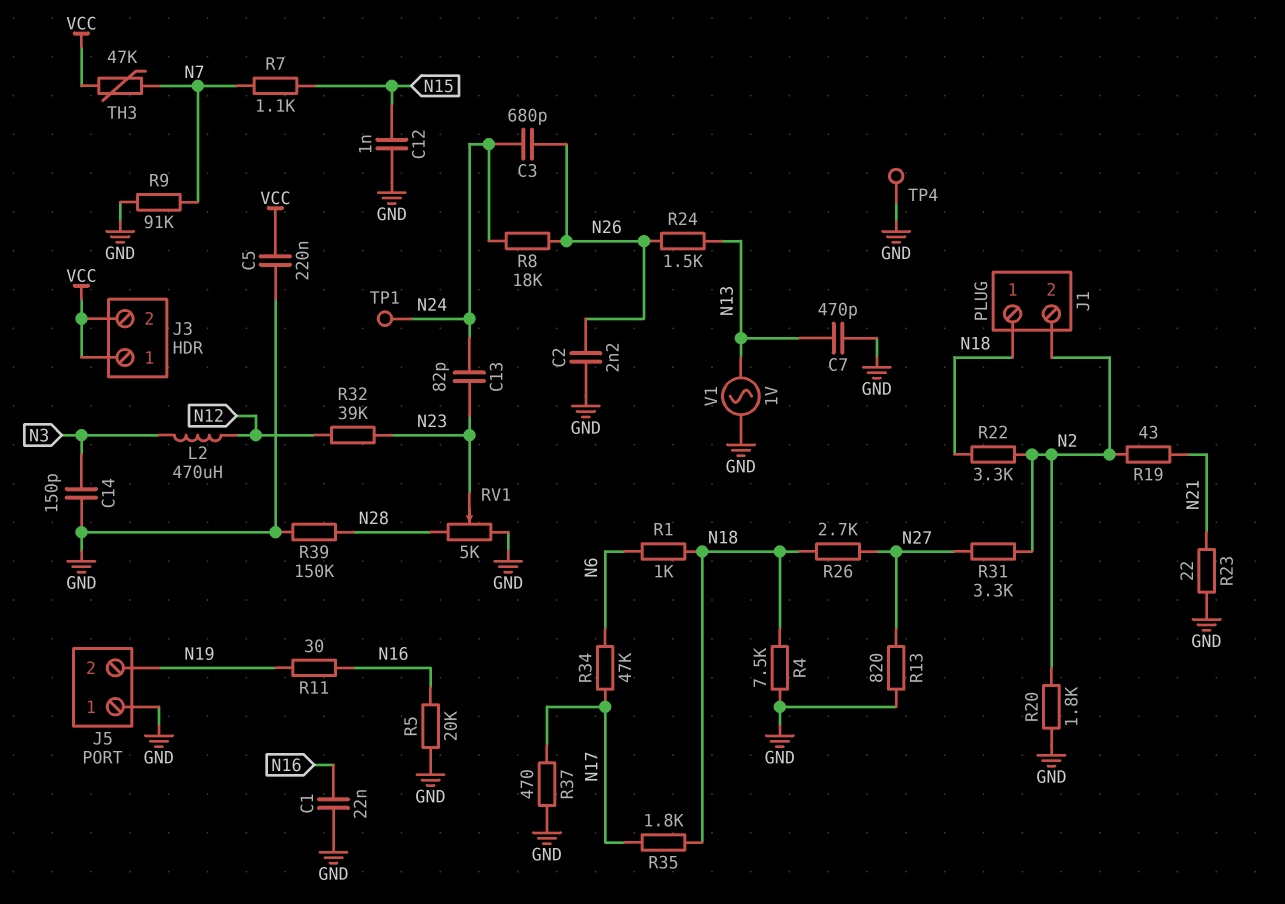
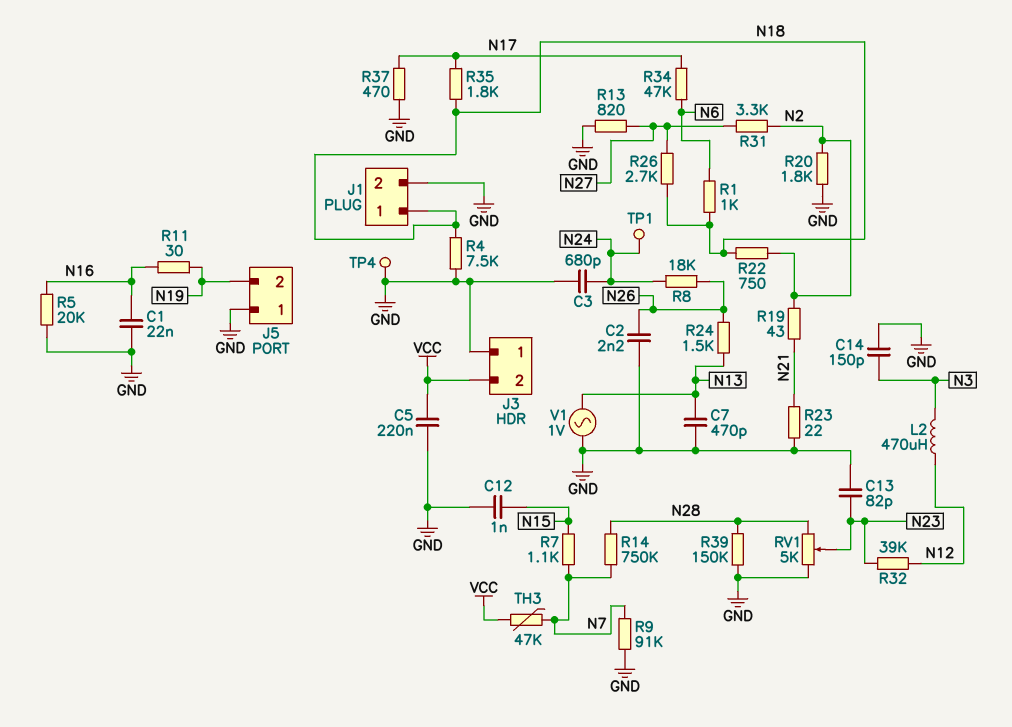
C3: 680pF (N24, N26) -> 680pF (GND, N24)
C13: 82pF (N23, N24) -> 82pF (GND, N23)
J1 pin 2: N2 -> GND
J3 pin 1: VCC -> GND
R14: none -> 750k (N7, N28)
R22: 3.3k (N2, N18) -> 750 (N2, N18)

